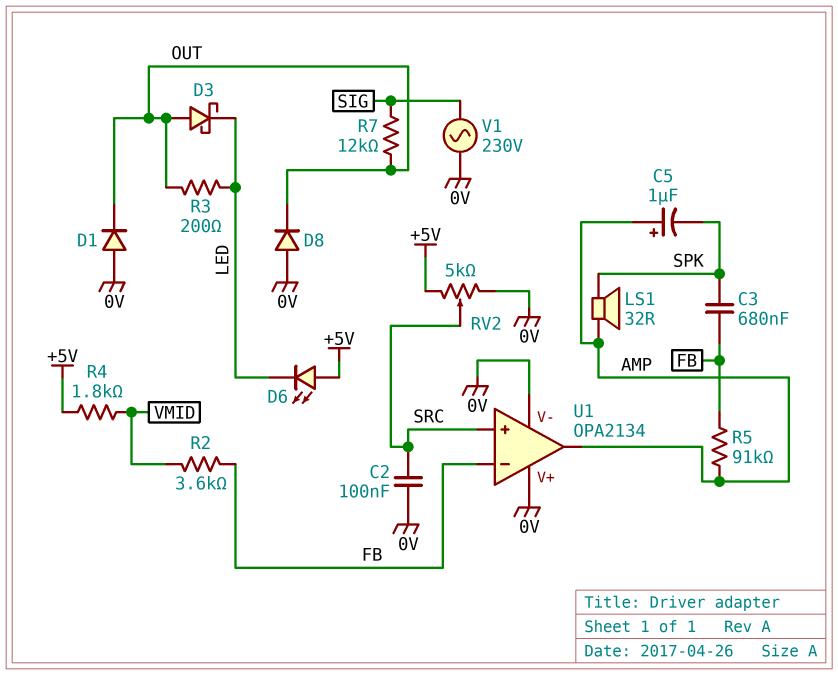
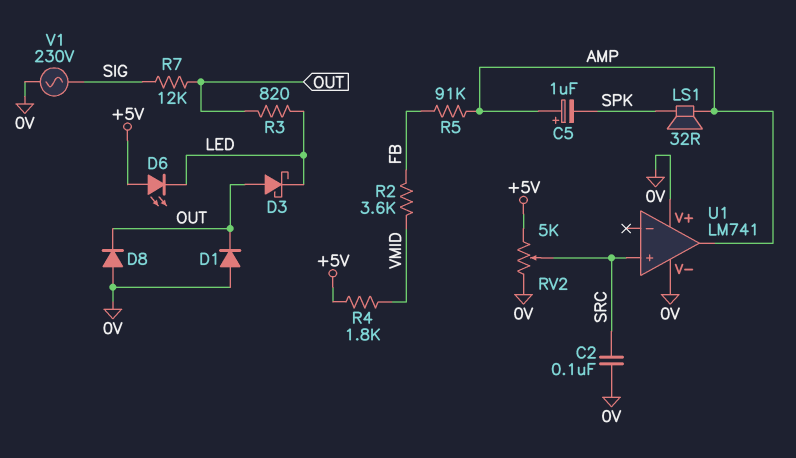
C3: 680nF (FB, SPK) -> none
R3: 200 (LED, OUT) -> 820 (LED, OUT)
U1: OPA2134 -> LM741
U1 pin in-: FB -> none

